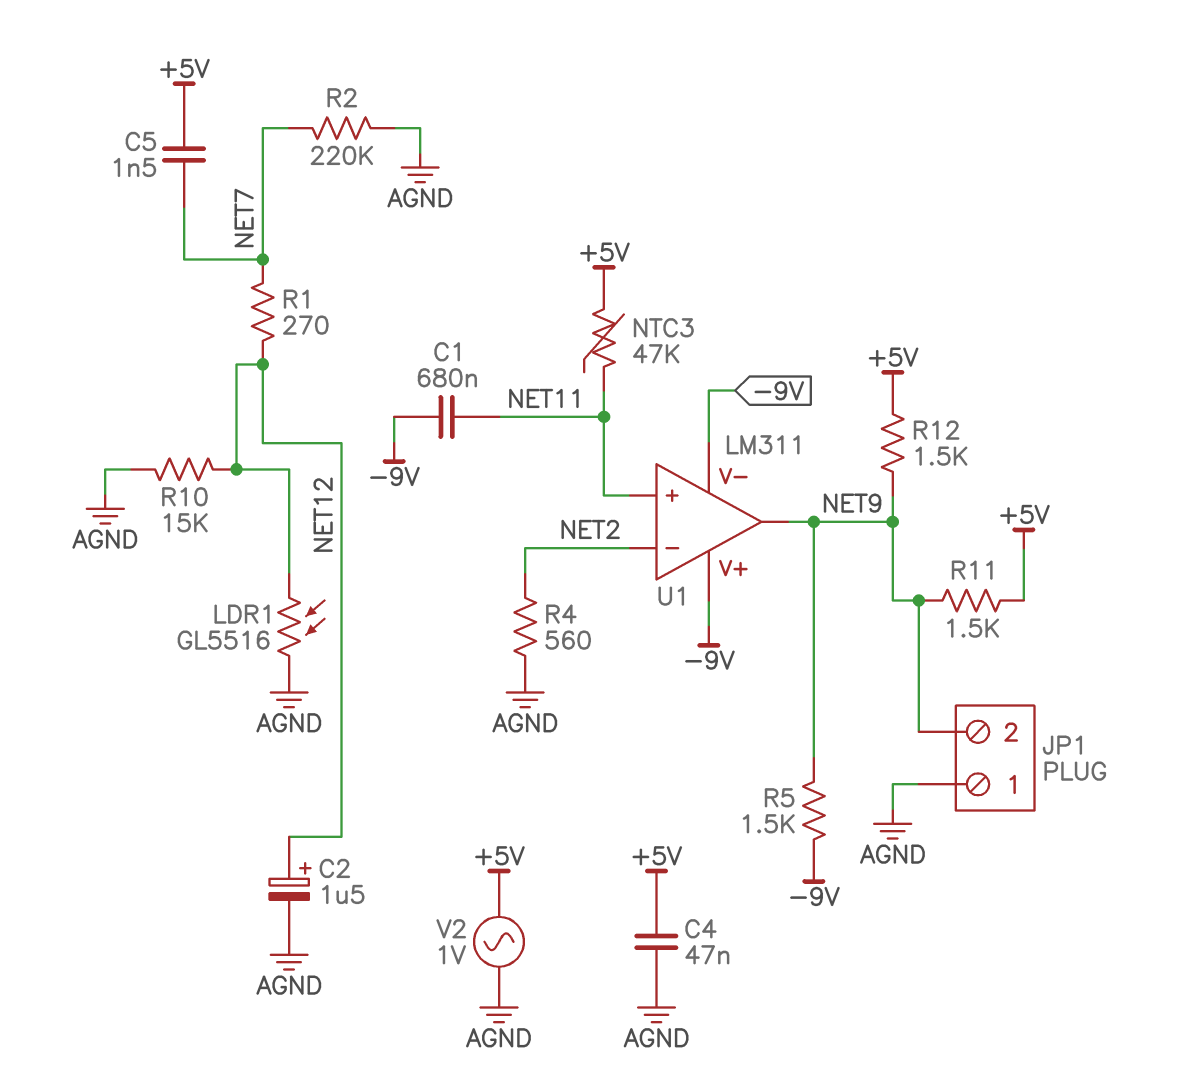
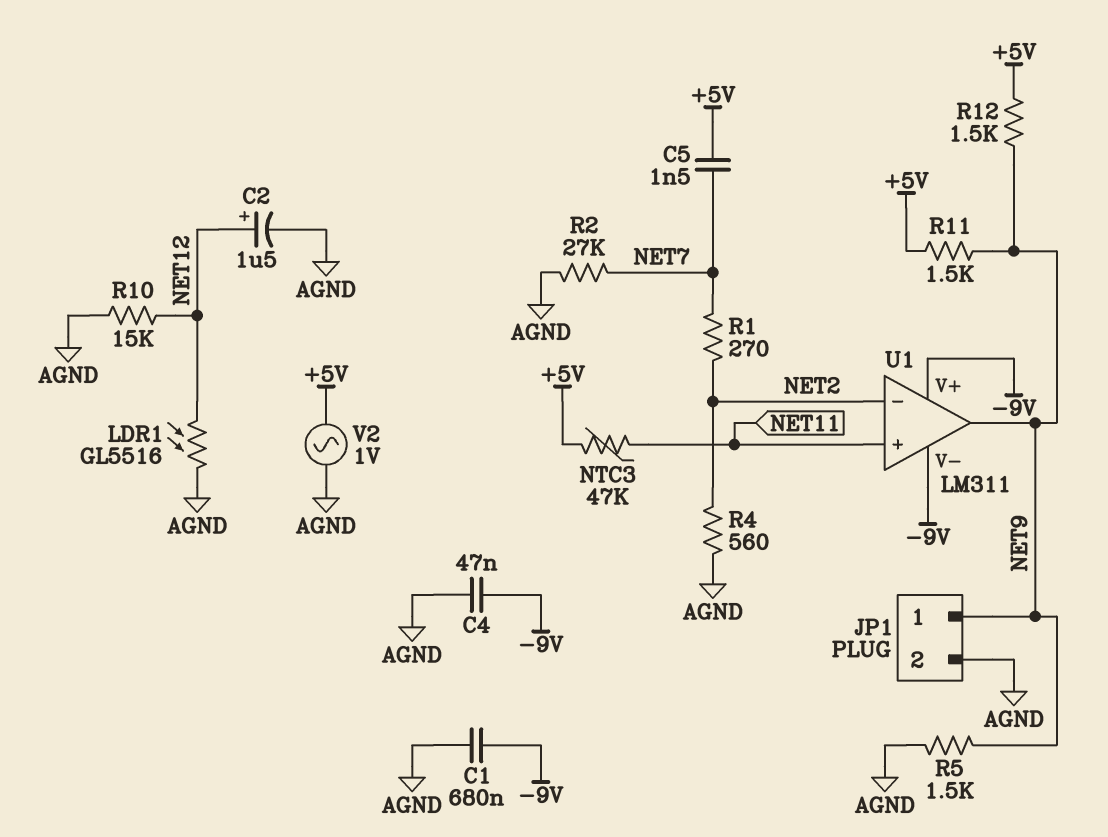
C1: 680nF (-9V, NET11) -> 680nF (-9V, AGND)
C4: 47nF (+5V, AGND) -> 47nF (-9V, AGND)
JP1 pin 1: AGND -> NET9
JP1 pin 2: NET9 -> AGND
R1: 270 (NET7, NET12) -> 270 (NET2, NET7)
R2: 220k (AGND, NET7) -> 27k (AGND, NET7)
R5: 1.5k (-9V, NET9) -> 1.5k (AGND, NET9)

